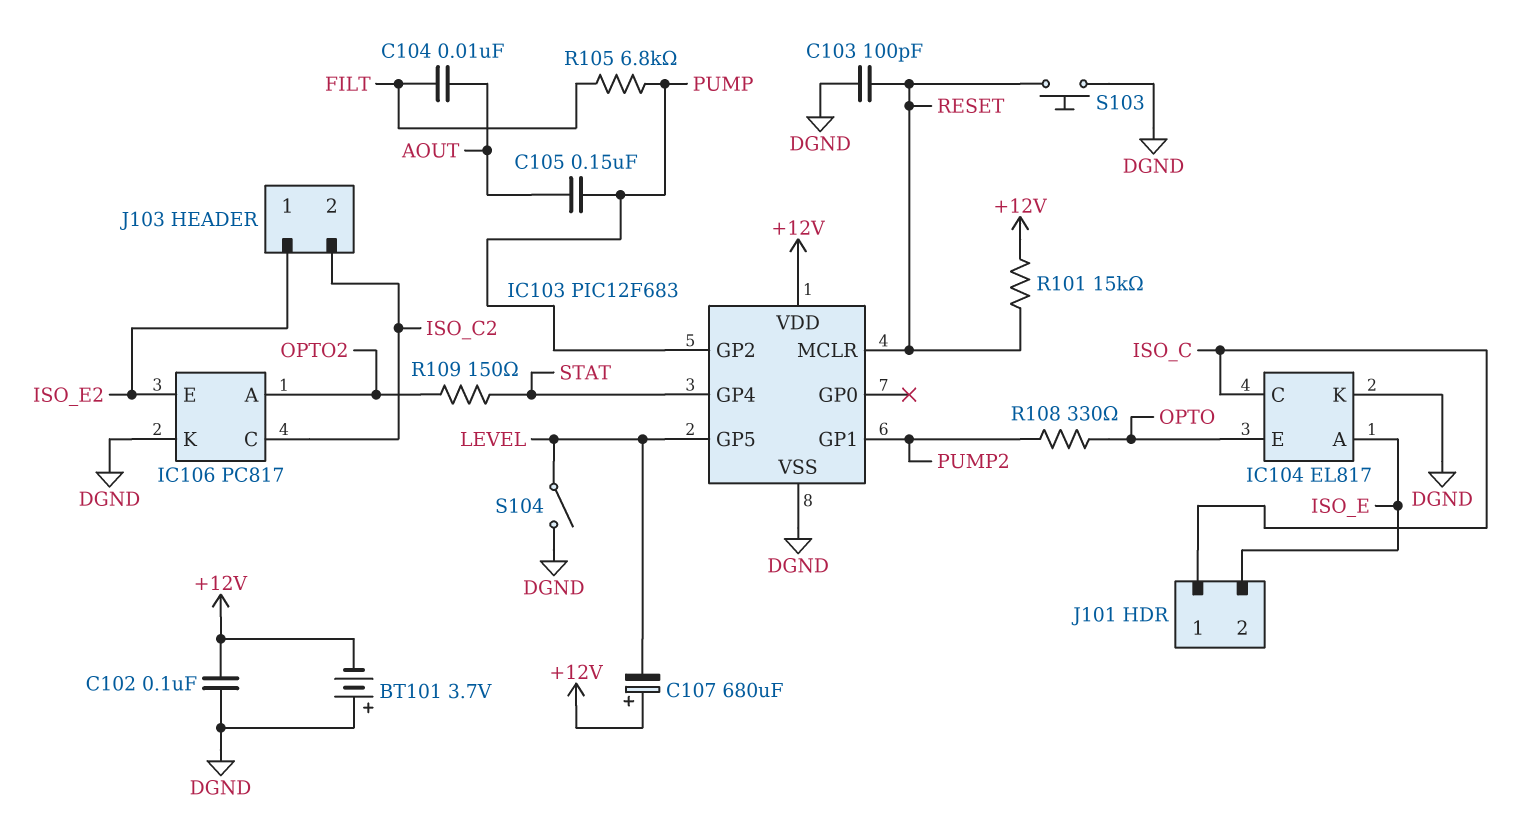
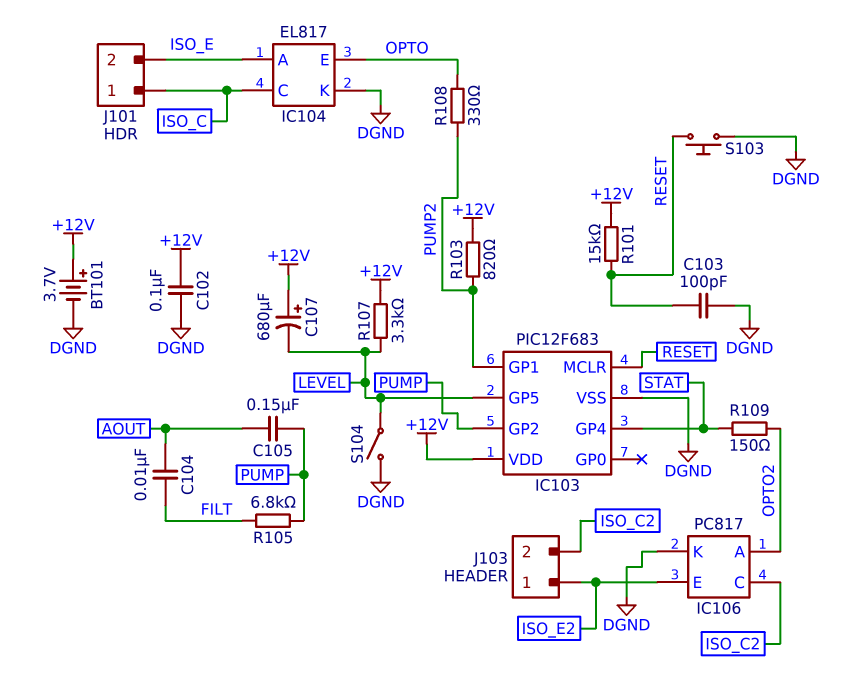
BT101: 3.7V (plus DGND, minus +12V) -> 3.7V (plus +12V, minus DGND)
R103: none -> 820 (+12V, PUMP2)
R107: none -> 3.3k (+12V, LEVEL)

